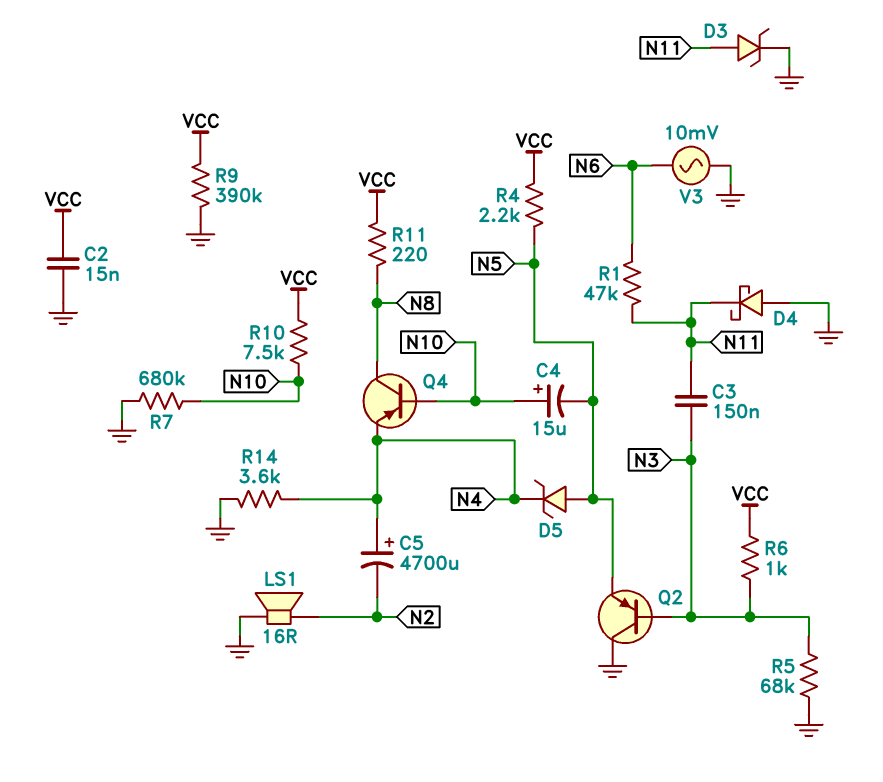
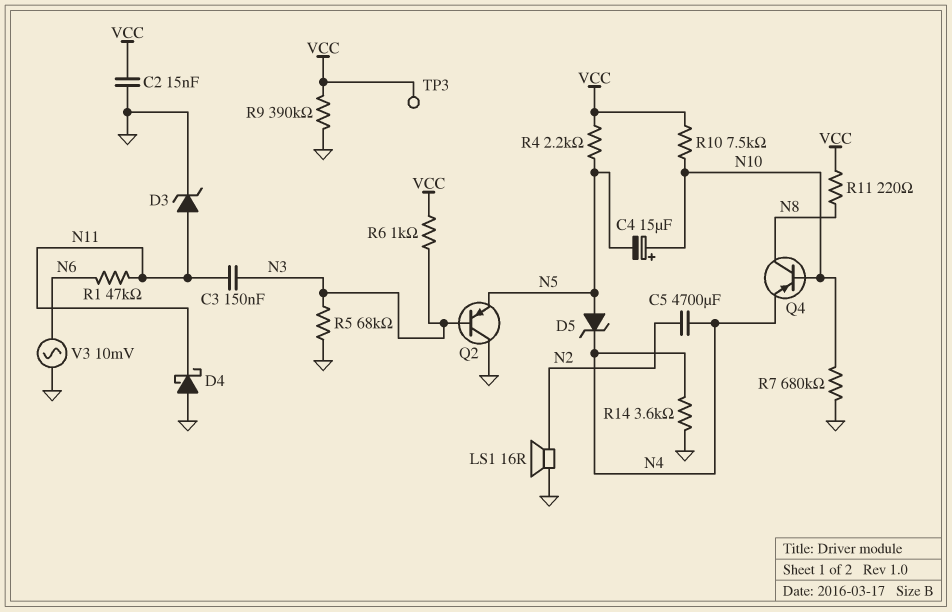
C5: 4700uF (plus N4, minus N2) -> 4700uF (N2, N4)
TP3: none -> test point (VCC)

